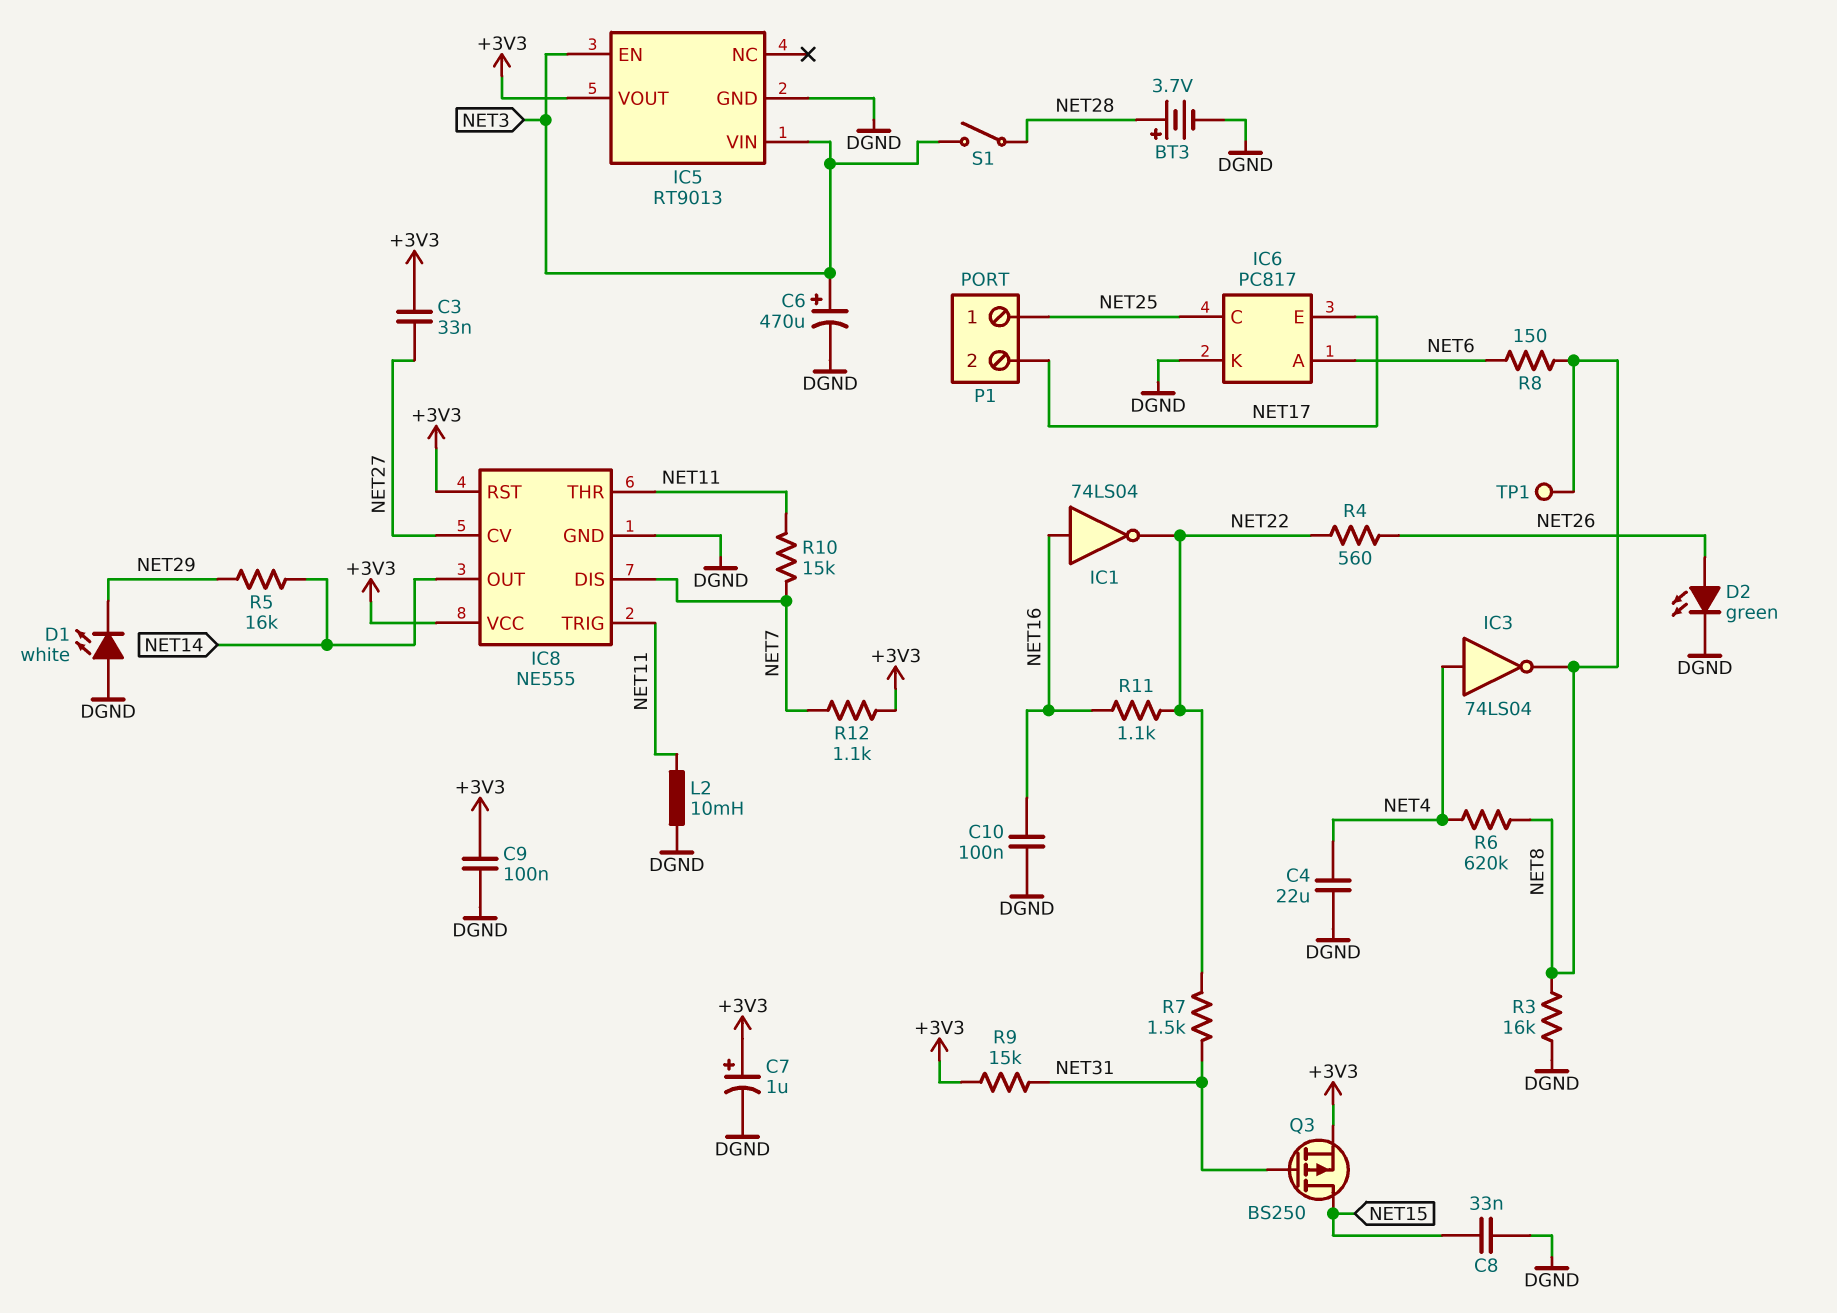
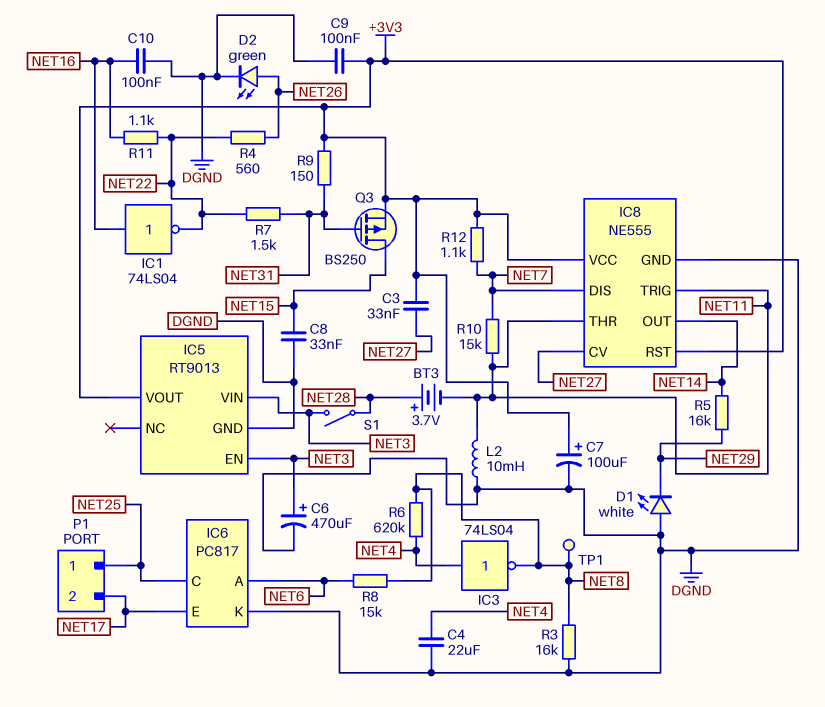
BT3: 3.7V (plus NET28, minus DGND) -> 3.7V (plus NET28, minus NET11)
C7: 1uF (plus +3V3, minus DGND) -> 100uF (plus +3V3, minus DGND)
R8: 150 (NET6, NET8) -> 15k (NET6, NET8)
R9: 15k (+3V3, NET31) -> 150 (+3V3, NET31)

